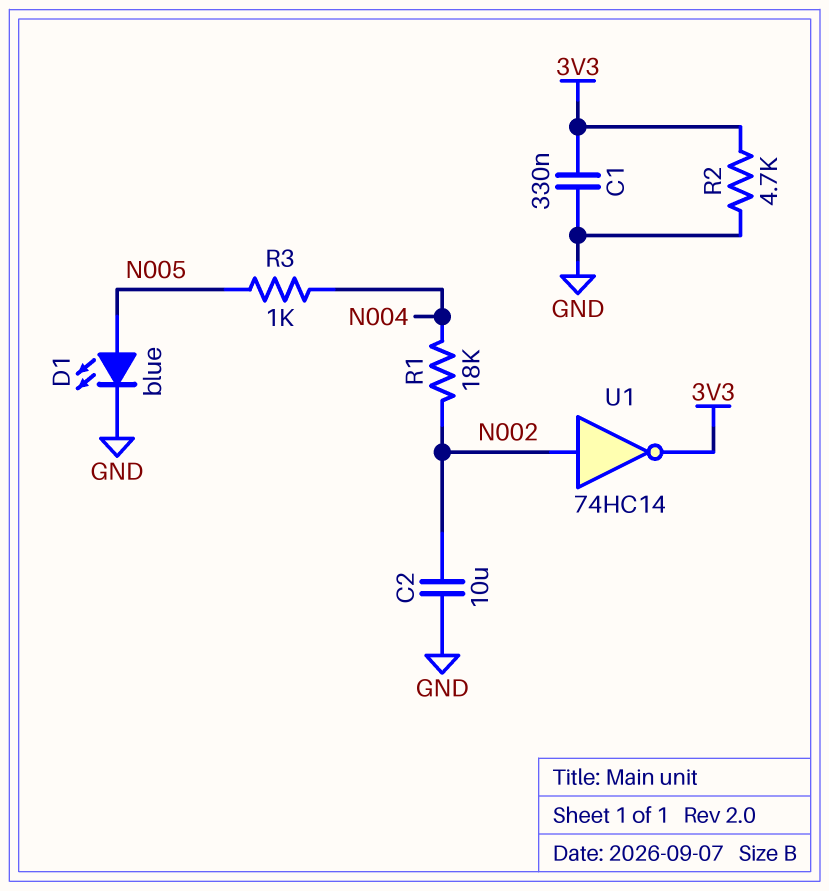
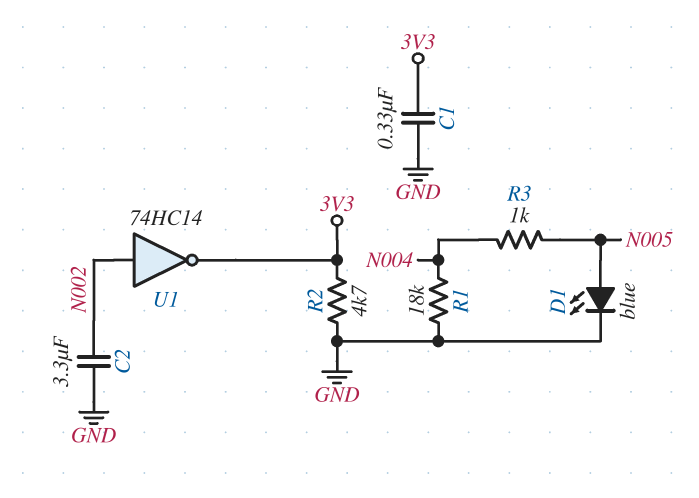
C2: 10uF (GND, N002) -> 3.3uF (GND, N002)
R1: 18k (N002, N004) -> 18k (GND, N004)

